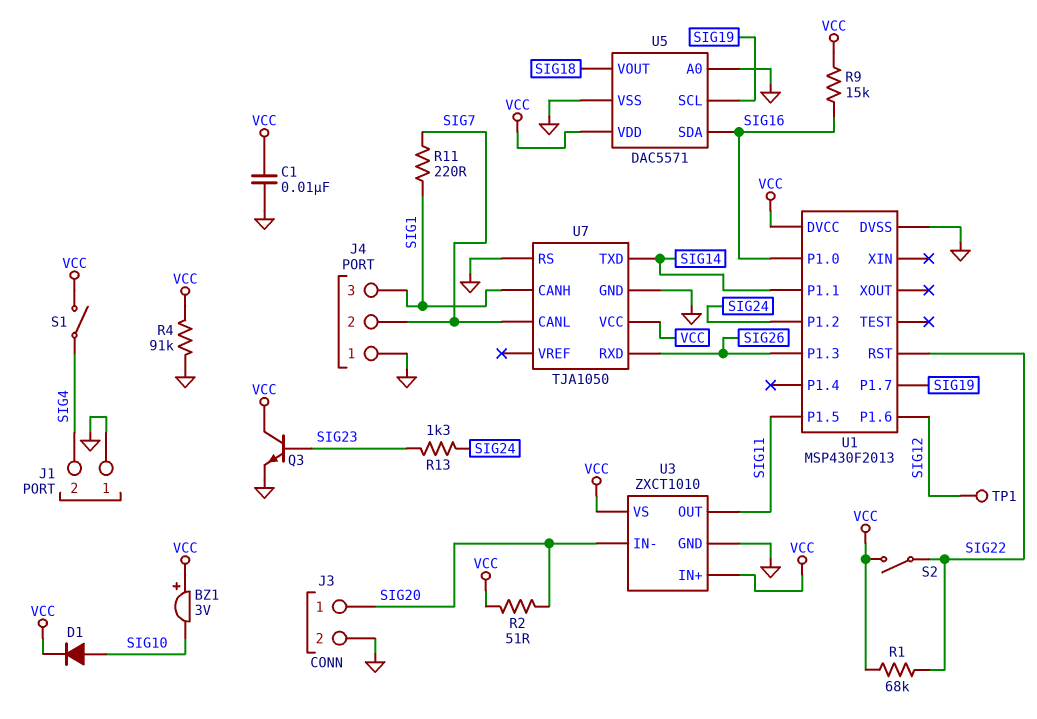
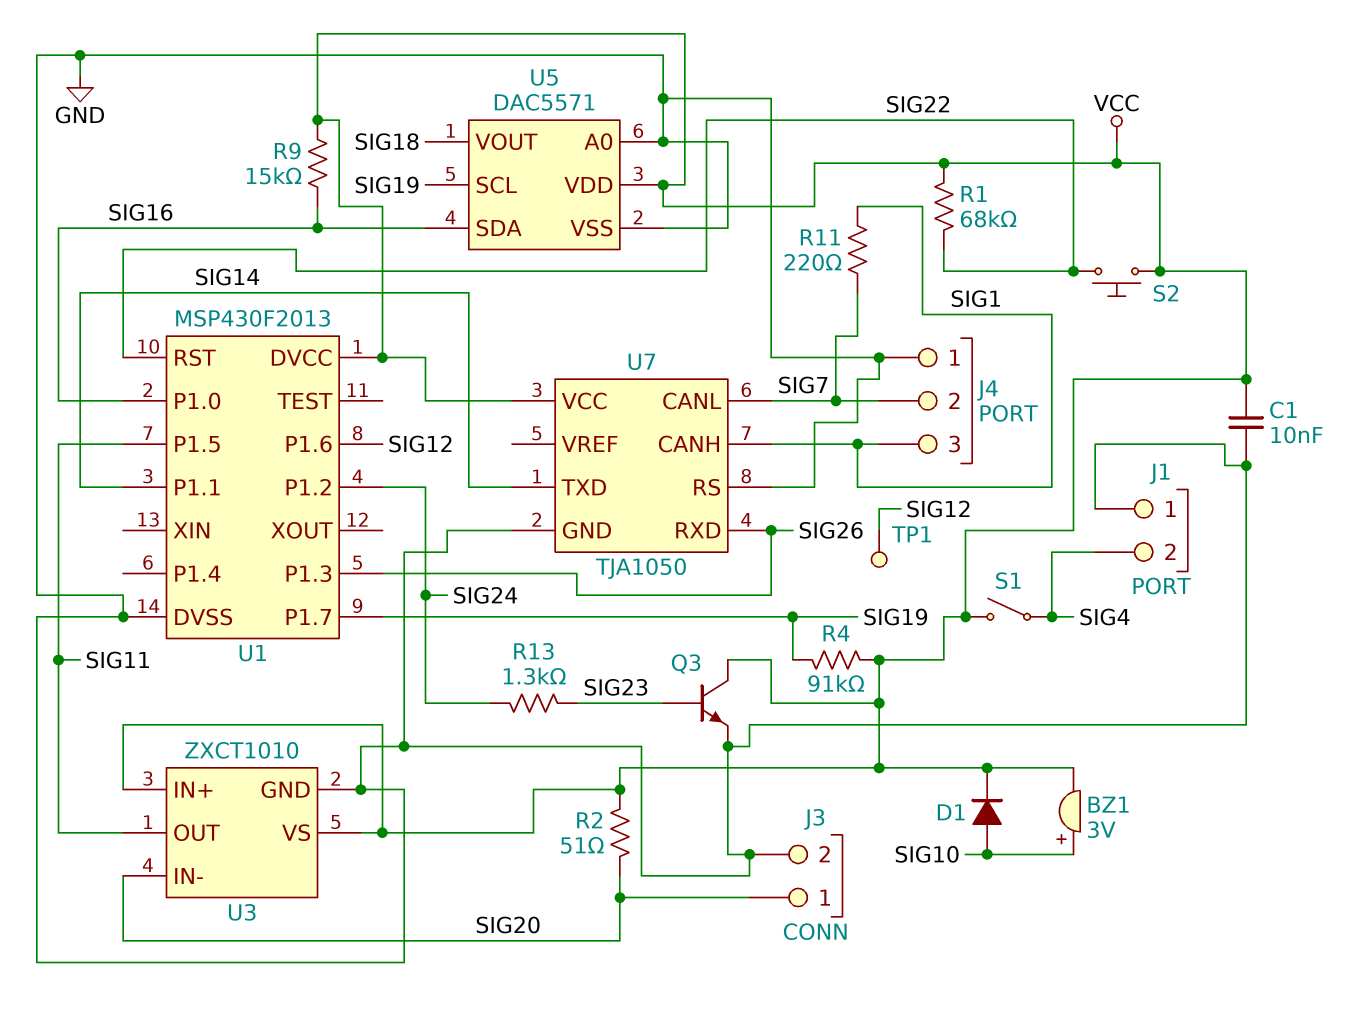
BZ1: buzzer 3V (plus VCC, minus SIG10) -> buzzer 3V (plus SIG10, minus VCC)
R4: 91k (GND, VCC) -> 91k (SIG19, VCC)
S2: switch (SIG22, VCC) -> button (SIG22, VCC)

